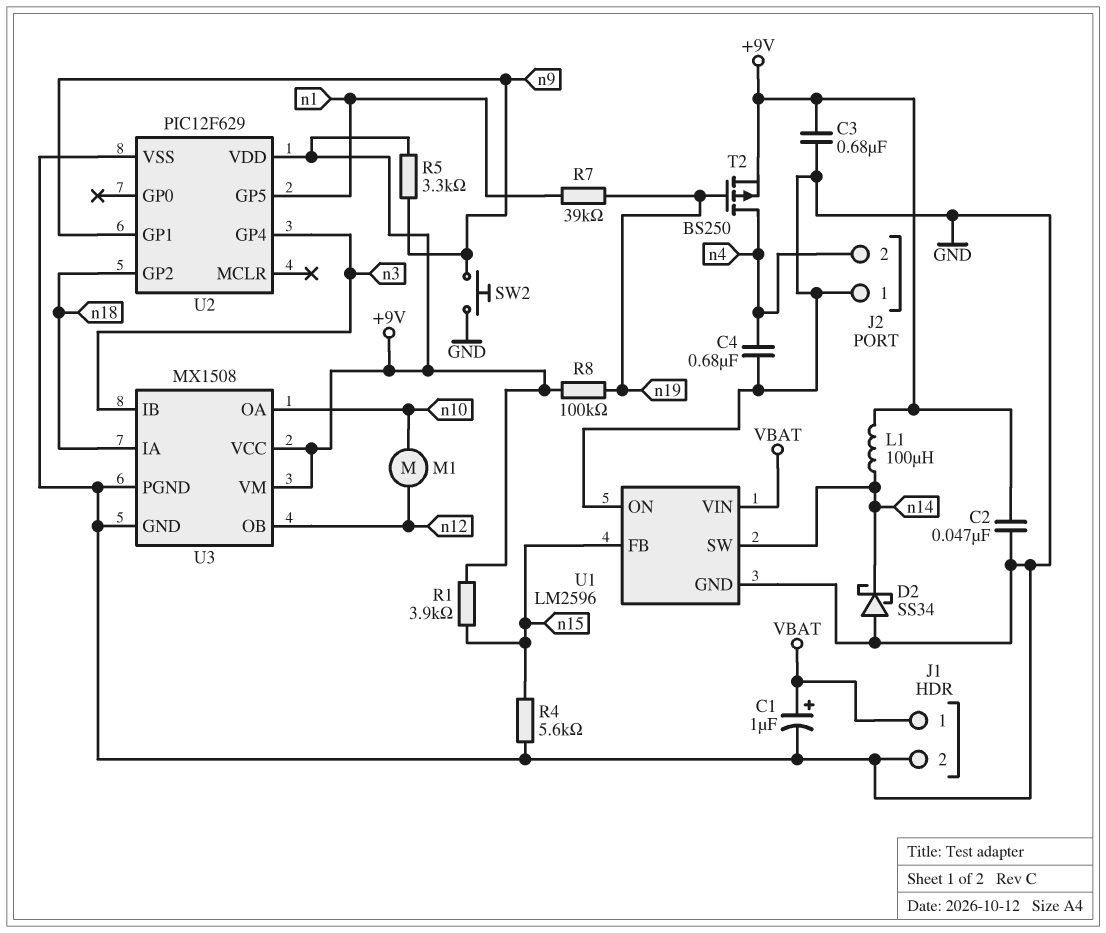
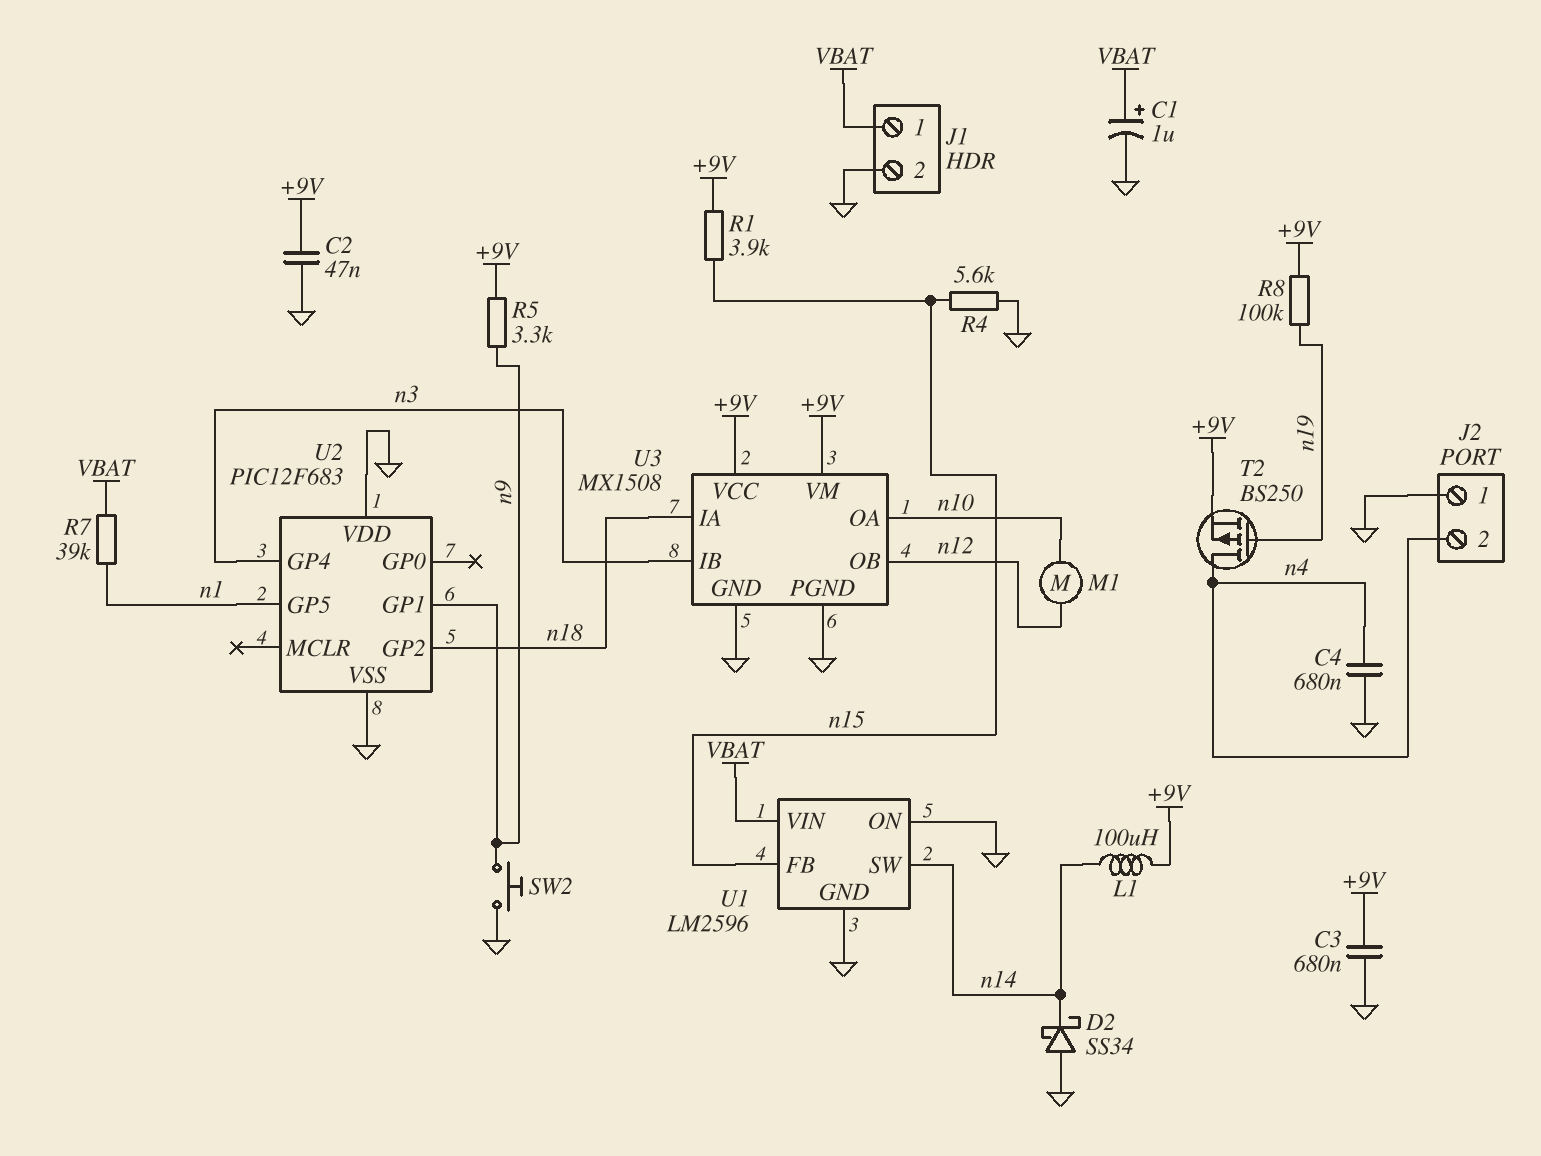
R7: 39k (n1, n19) -> 39k (VBAT, n1)
U2: PIC12F629 -> PIC12F683
U2 pin VDD: +9V -> GND

